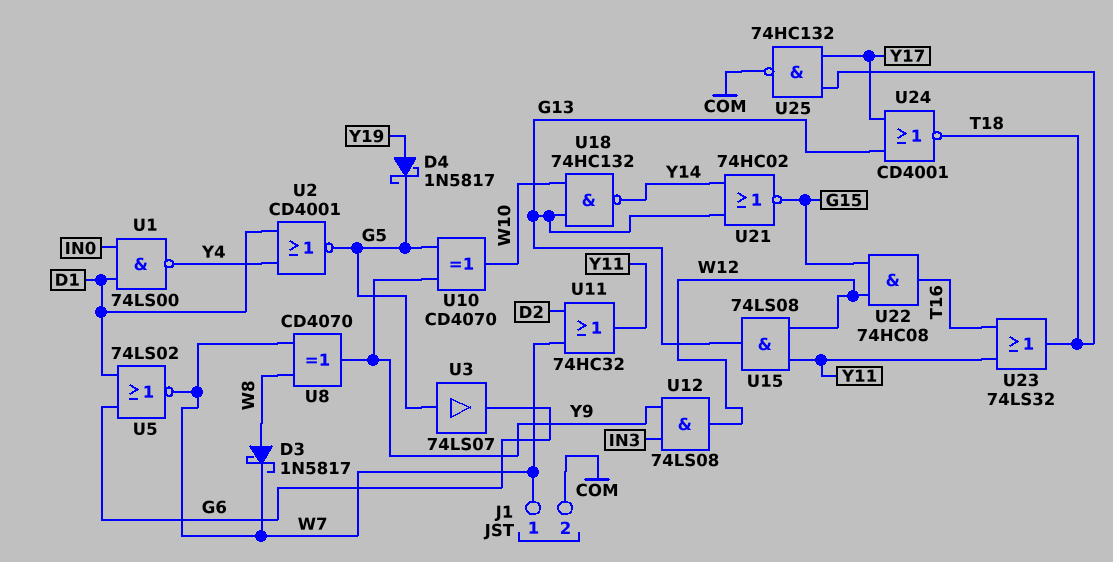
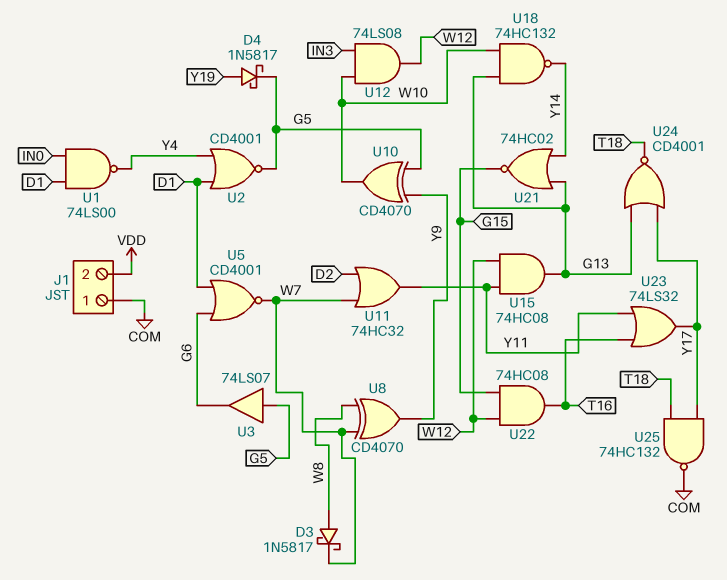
J1 pin 1: W7 -> COM
J1 pin 2: COM -> VDD
U5: NOR 74LS02 (in D1, in G6, out W7) -> NOR CD4001 (in D1, in G6, out W7)
U12: AND 74LS08 (in IN3, in Y9, out W12) -> AND 74LS08 (in IN3, in W10, out W12)
U15: AND 74LS08 (in W12, in Y11, out G13) -> AND 74HC08 (in W12, in Y11, out G13)
U23: OR 74LS32 (in T16, in Y11, out T18) -> OR 74LS32 (in T16, in Y11, out Y17)

